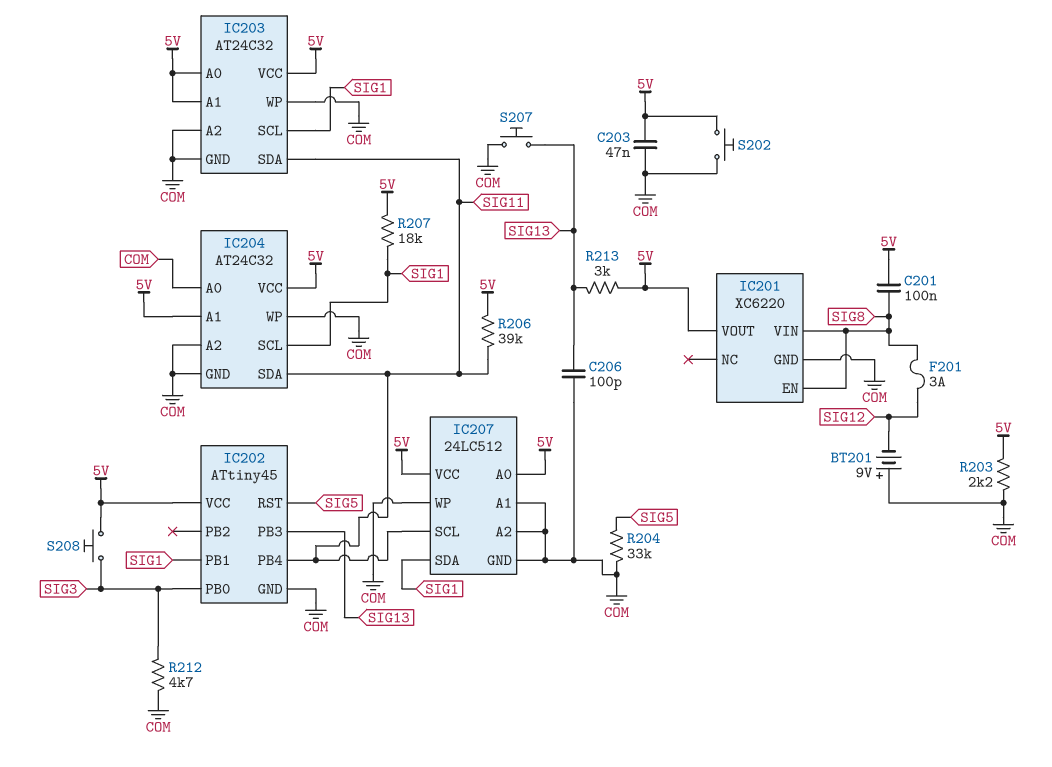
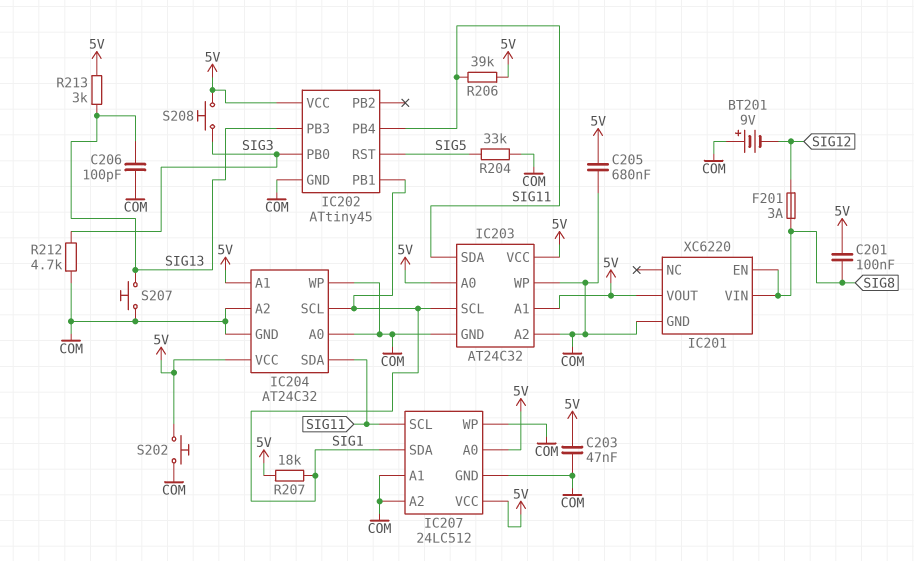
C205: none -> 680nF (5V, COM)
R203: 2.2k (5V, COM) -> none

